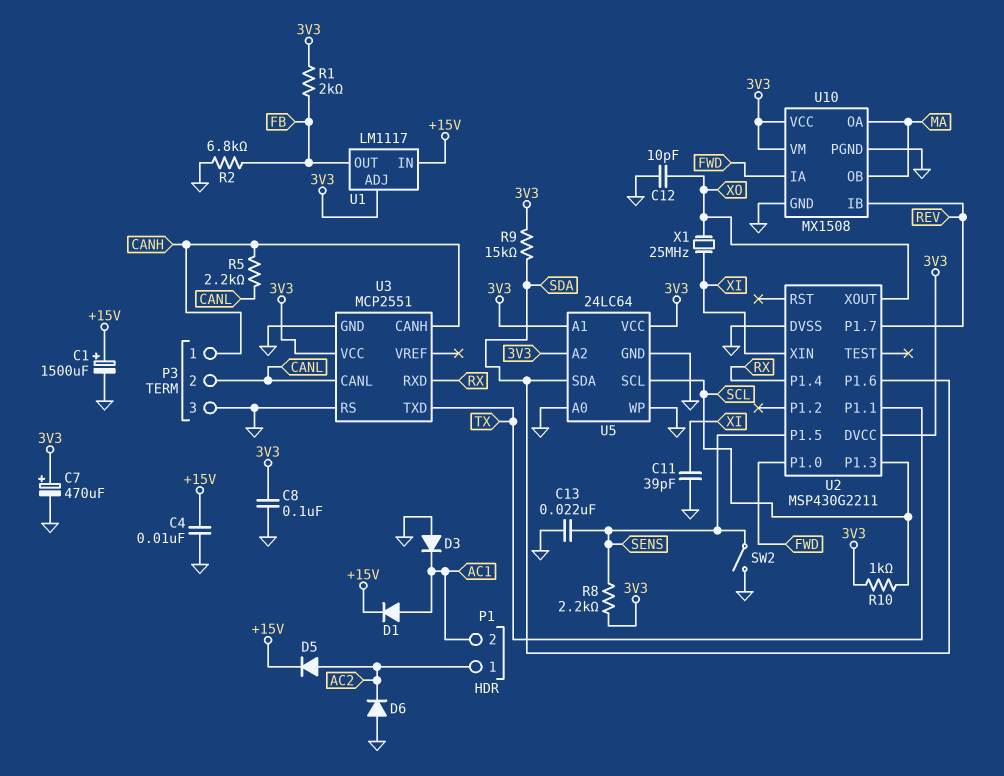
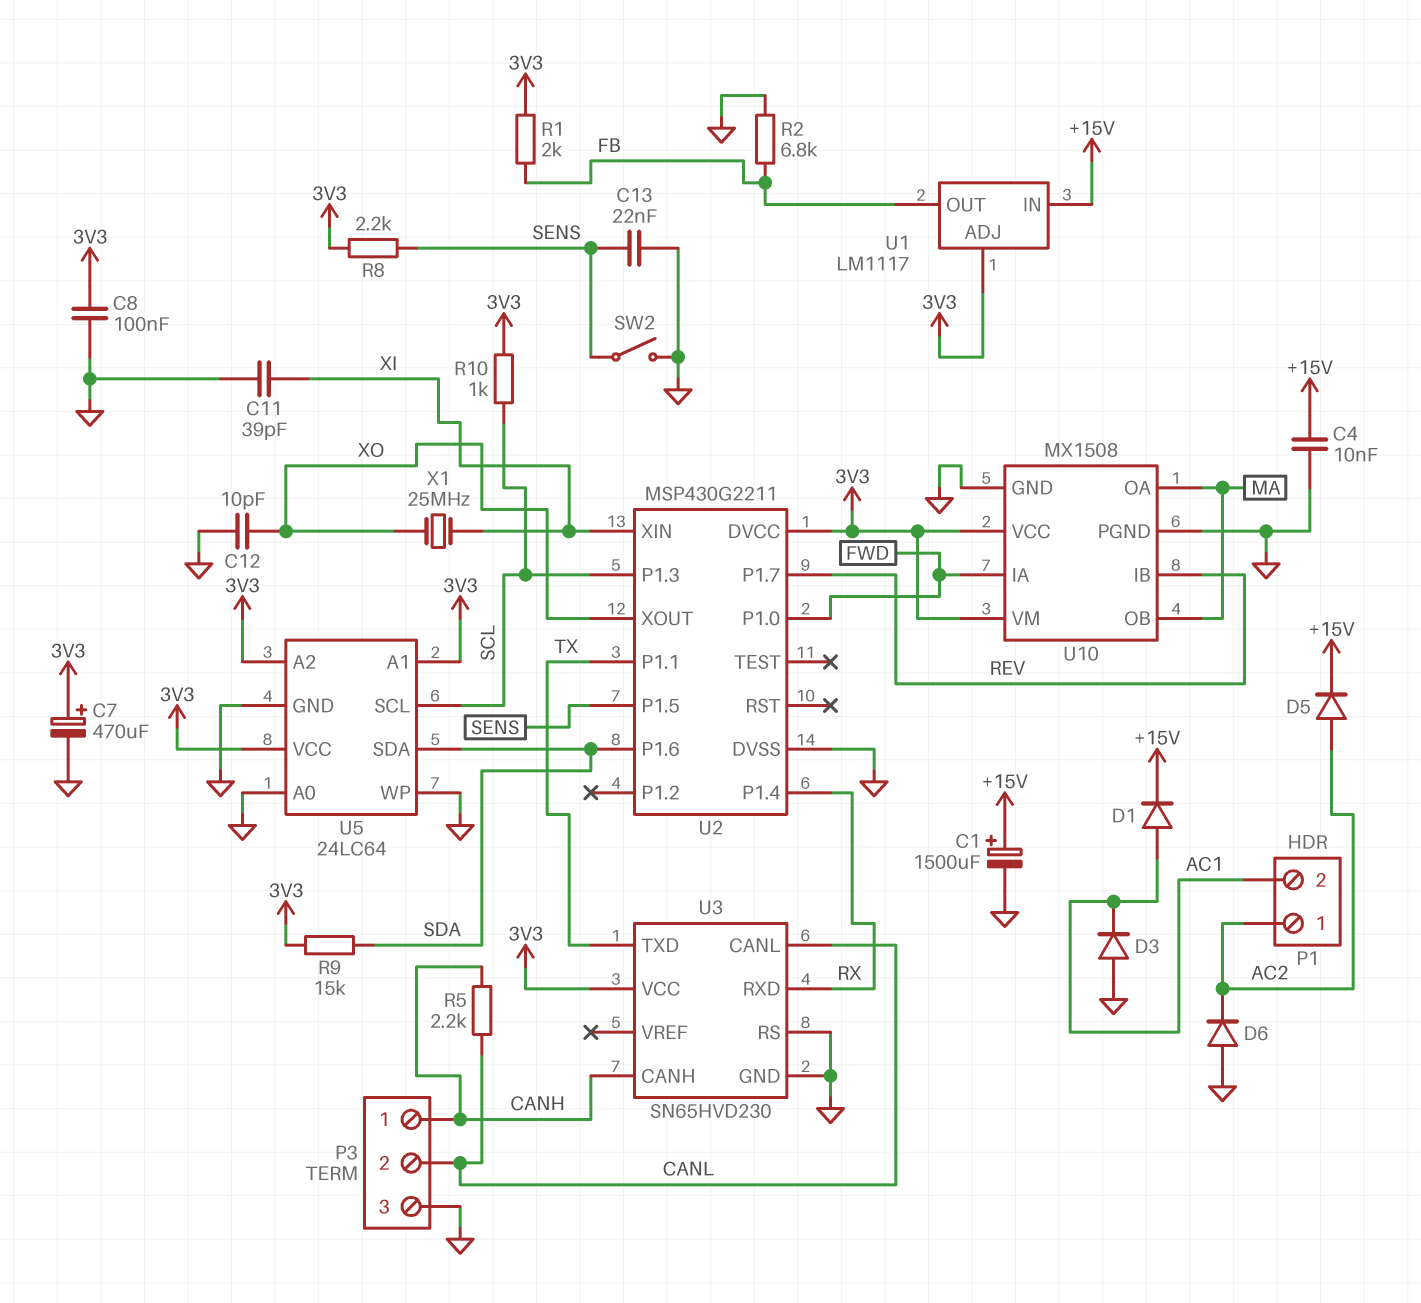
U3: MCP2551 -> SN65HVD230

